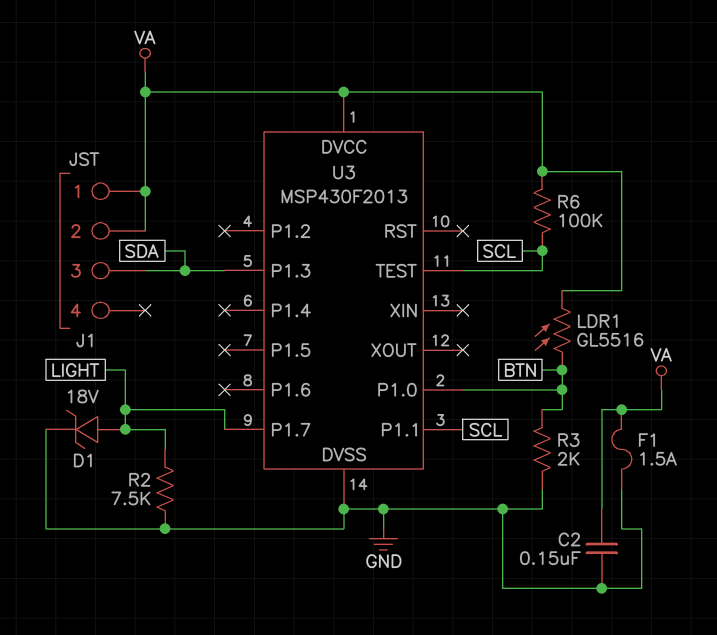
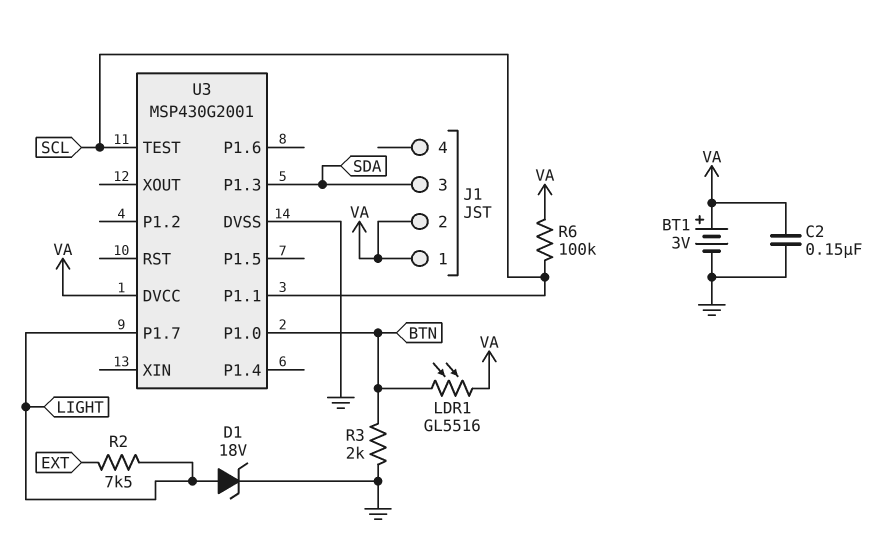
BT1: none -> 3V (plus VA, minus GND)
F1: 1.5A (GND, VA) -> none
R2: 7.5k (GND, LIGHT) -> 7.5k (EXT, LIGHT)
U3: MSP430F2013 -> MSP430G2001

